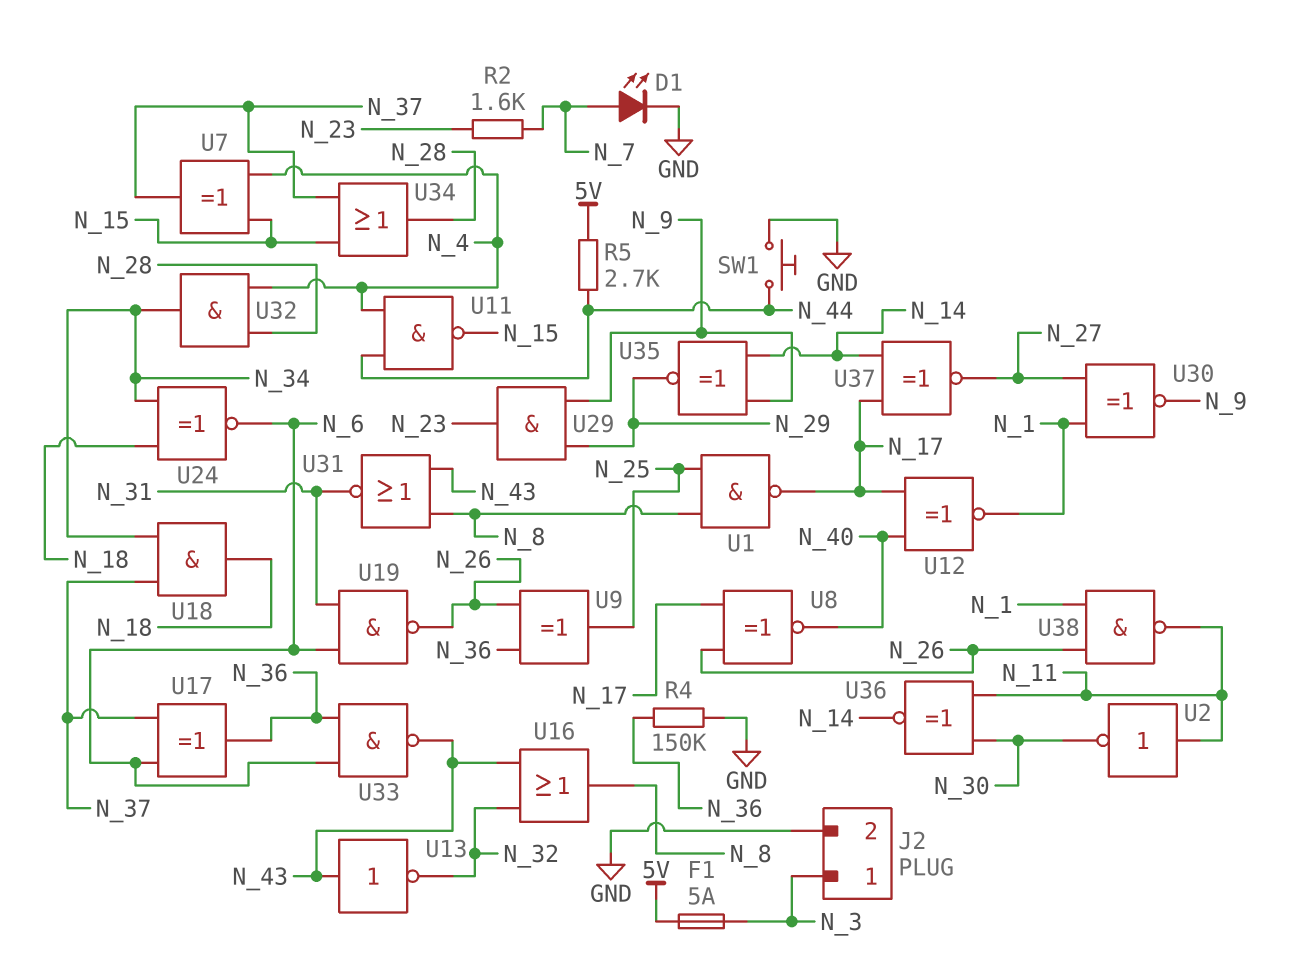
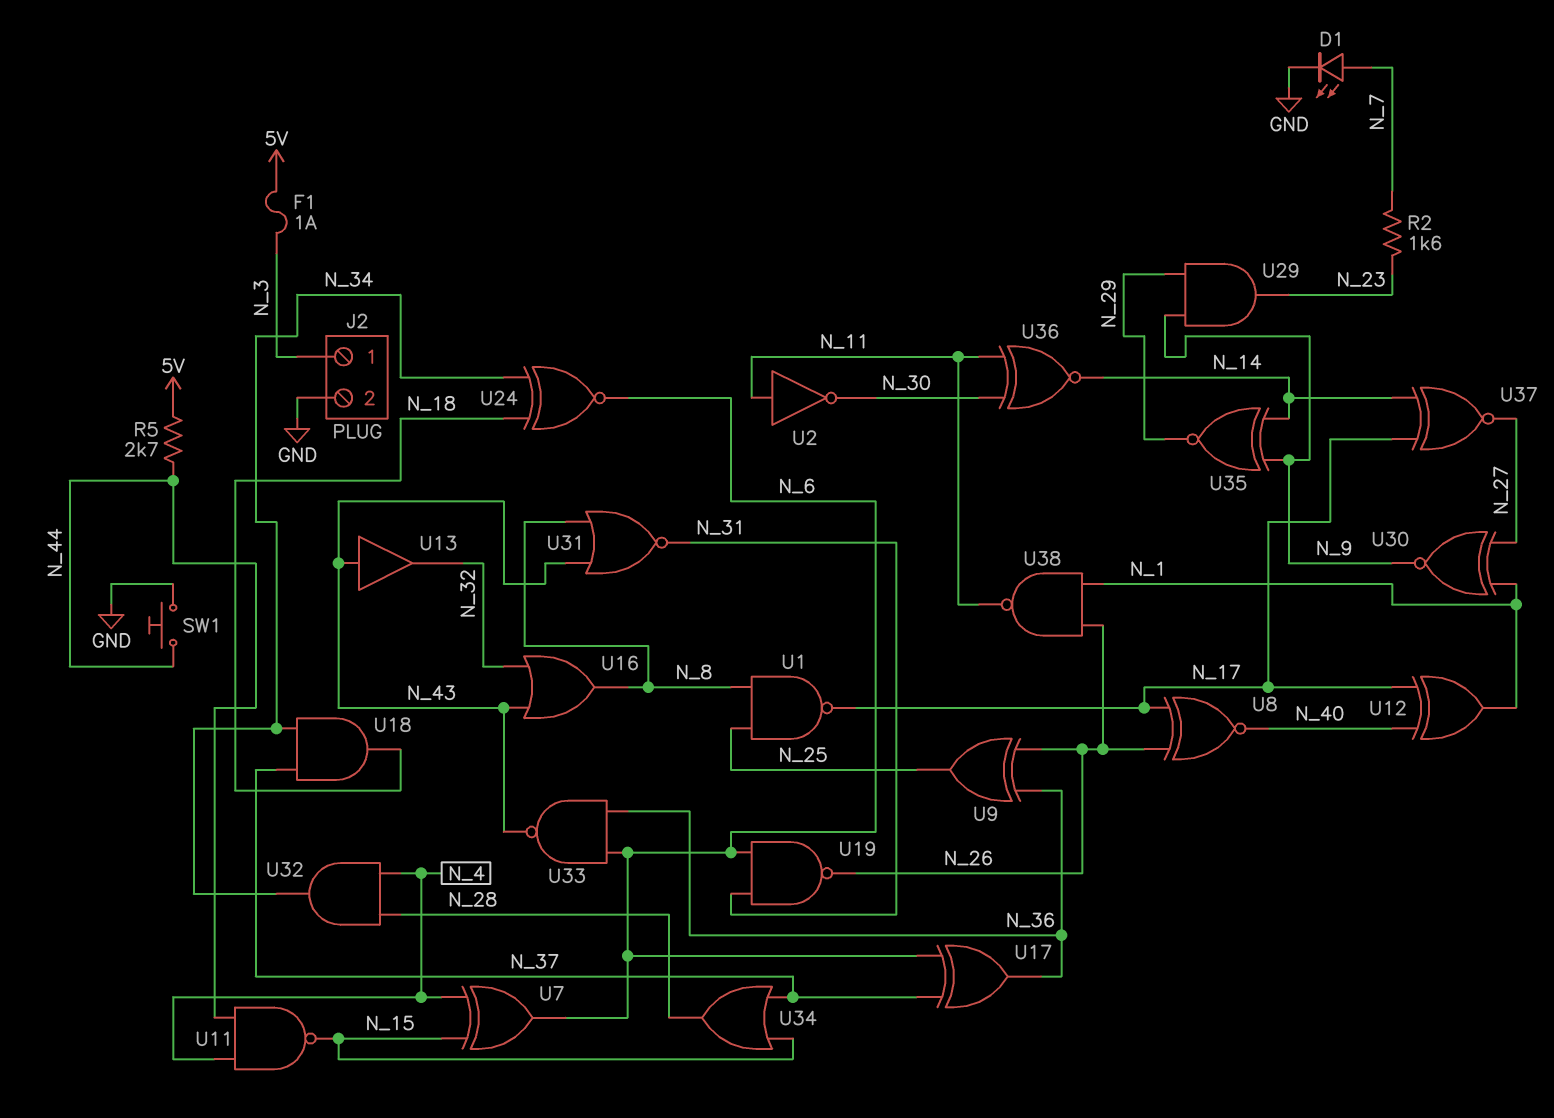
F1: 5A (5V, N_3) -> 1A (5V, N_3)
R4: 150k (GND, N_36) -> none
U7: XOR (in N_4, in N_15, out N_37) -> XOR (in N_4, in N_15, out N_6)
U12: XNOR (in N_17, in N_40, out N_1) -> XOR (in N_17, in N_40, out N_1)
U13: NOT (in N_43, out N_32) -> buffer (in N_43, out N_32)

